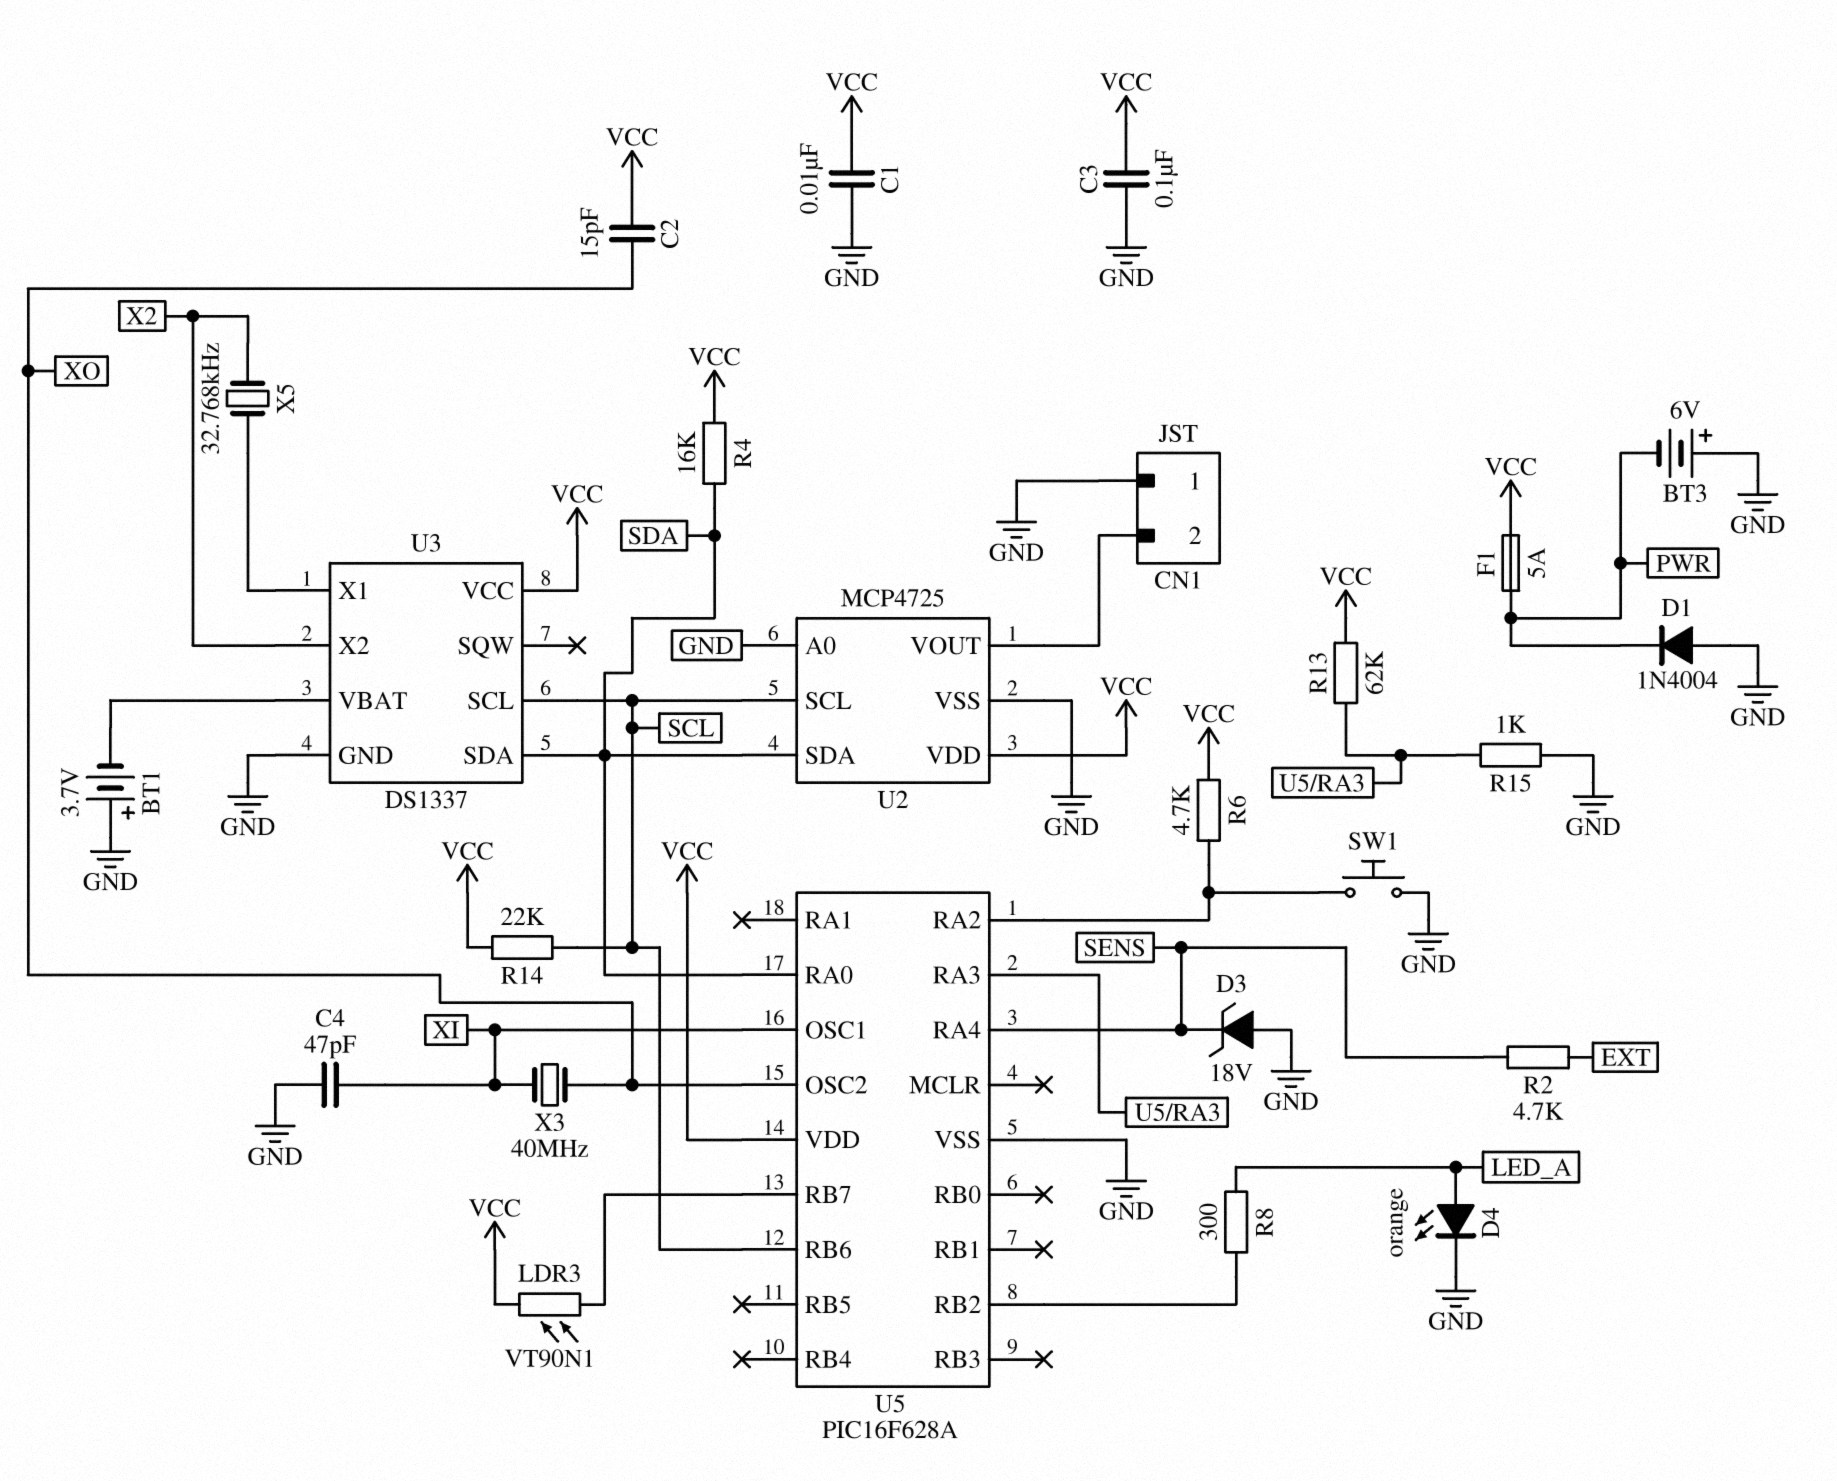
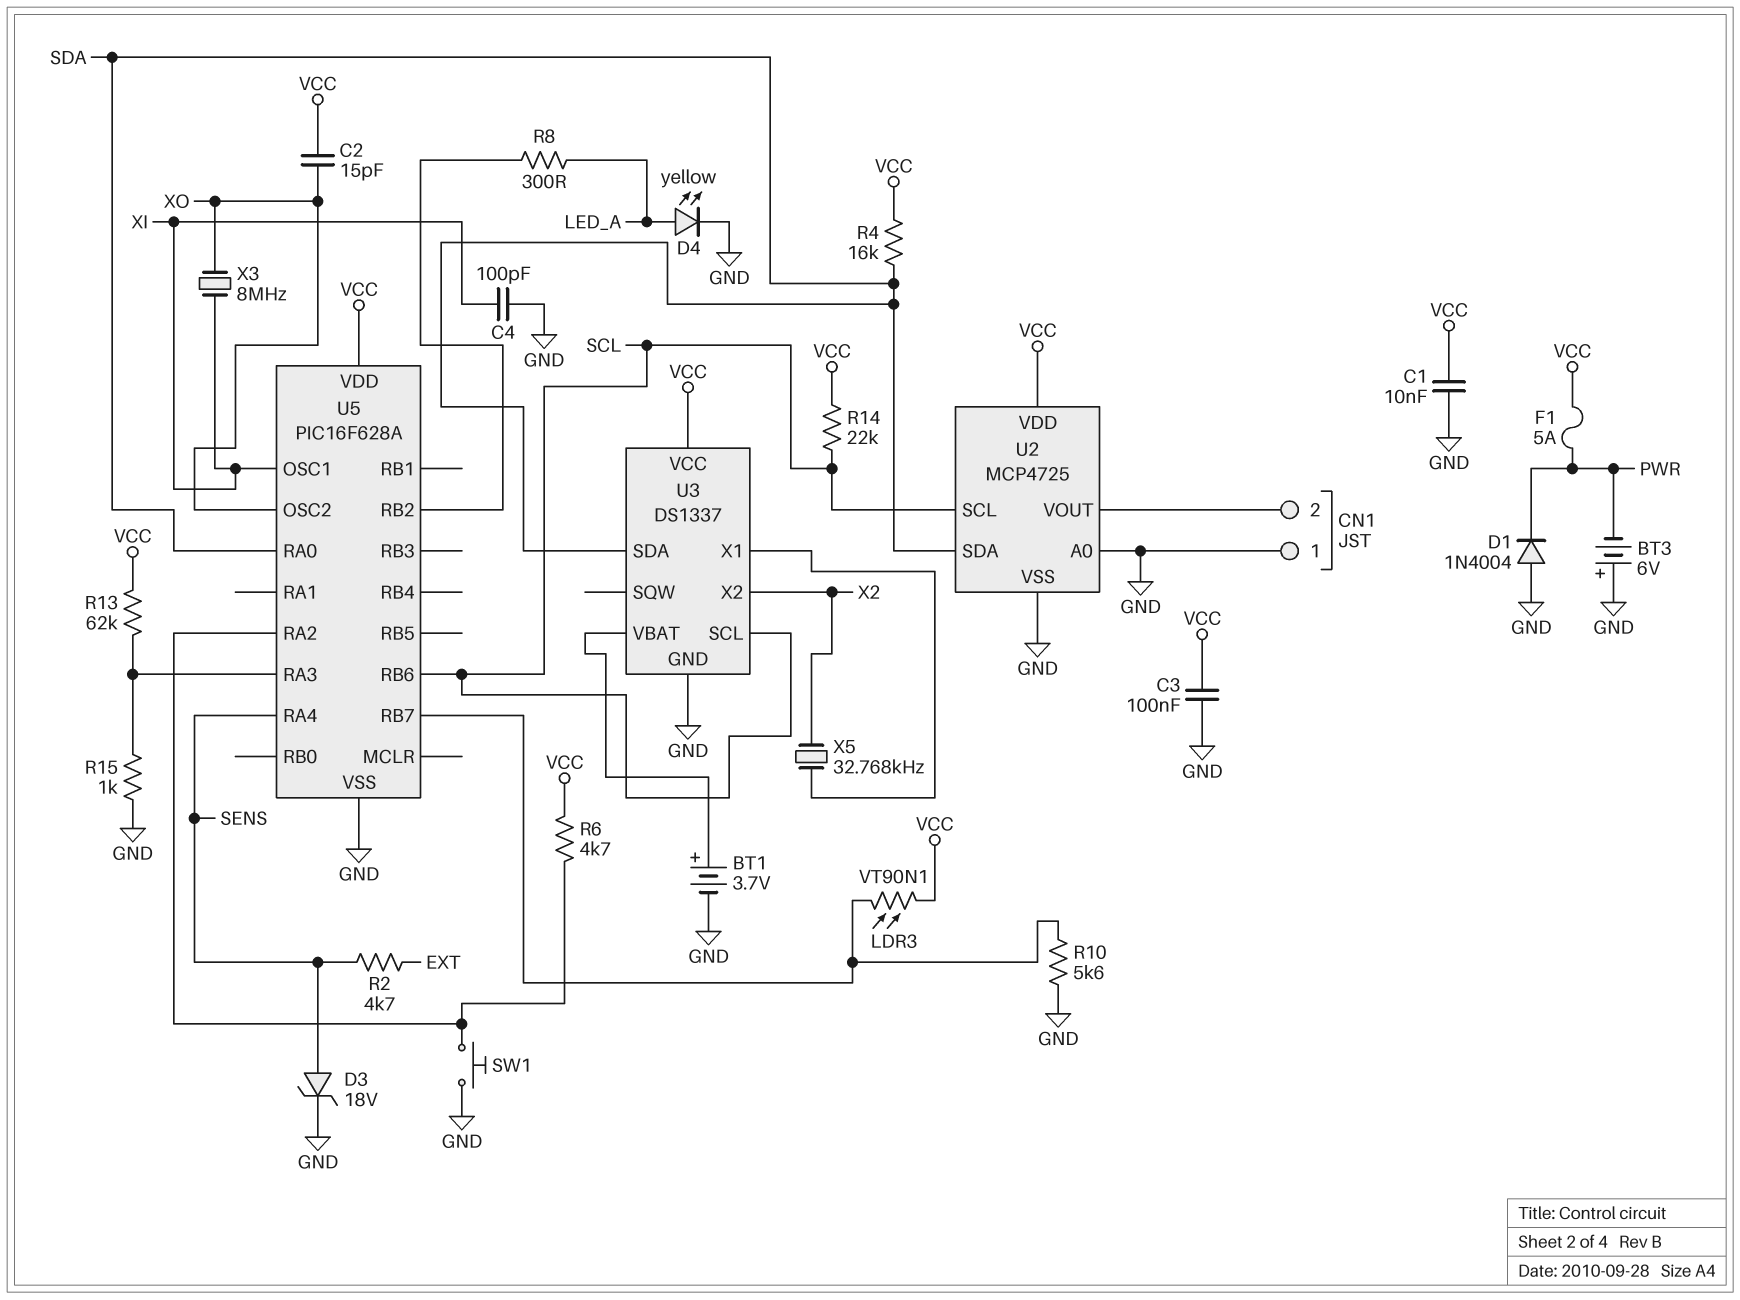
BT1: 3.7V (plus GND, minus U3/VBAT) -> 3.7V (plus U3/VBAT, minus GND)
C4: 47pF (GND, XI) -> 100pF (GND, XI)
D3: zener 18V (A GND, K SENS) -> zener 18V (A SENS, K GND)
D4: LED orange (A LED_A, K GND) -> LED yellow (A LED_A, K GND)
R10: none -> 5.6k (GND, U5/RB7)
X3: 40MHz (XI, XO) -> 8MHz (XI, XO)

